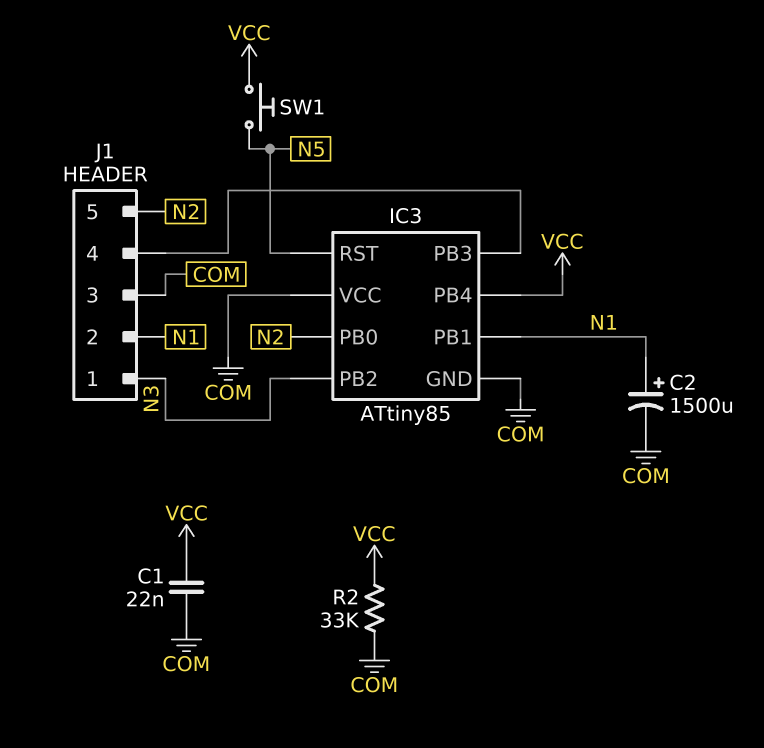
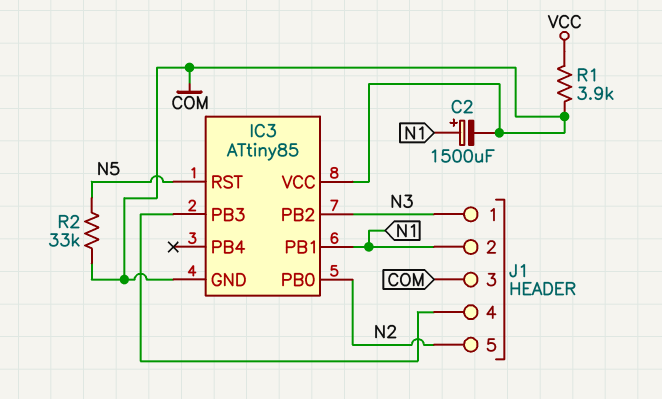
C1: 22nF (COM, VCC) -> none
IC3 pin PB4: VCC -> none
R1: none -> 3.9k (COM, VCC)
R2: 33k (COM, VCC) -> 33k (COM, N5)
SW1: button (N5, VCC) -> none

